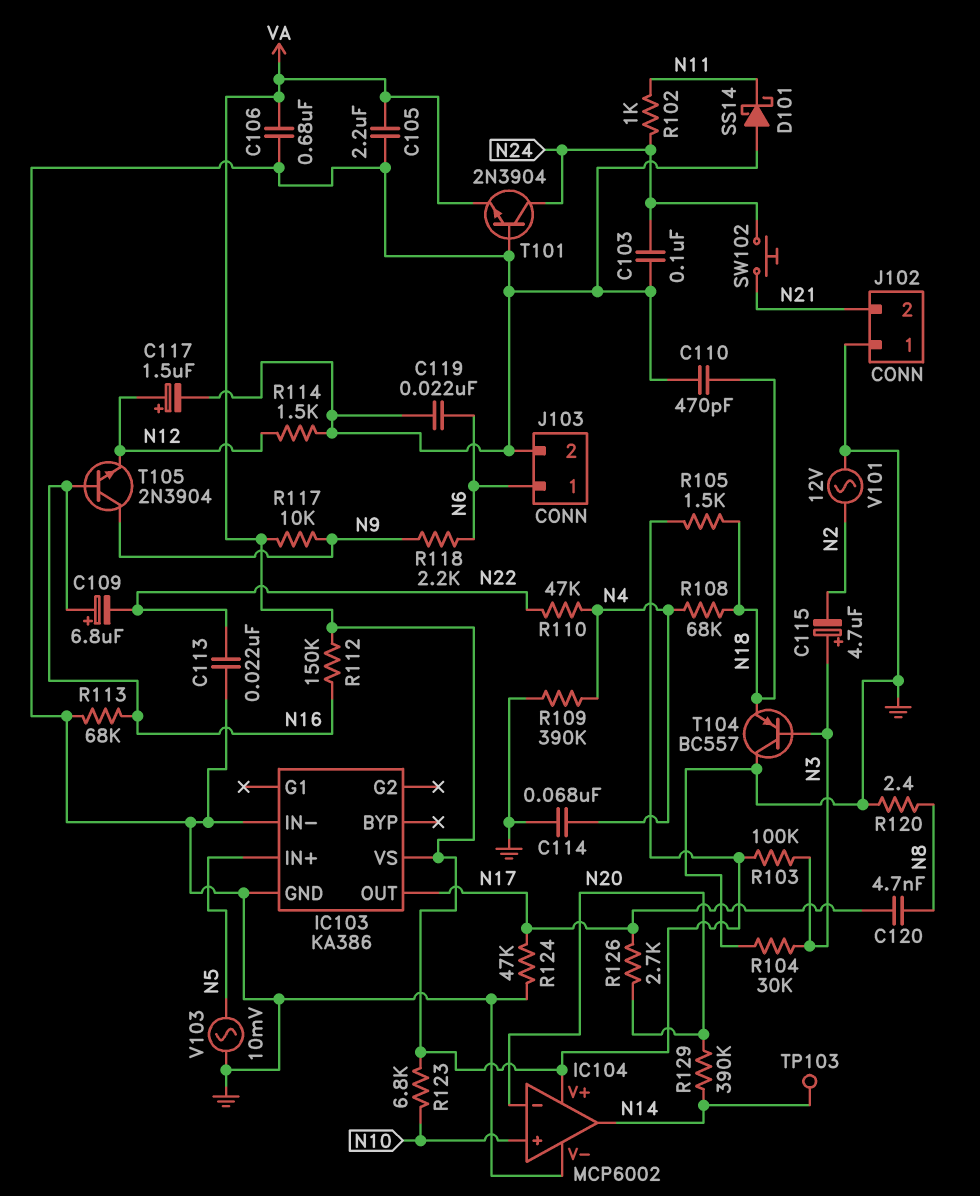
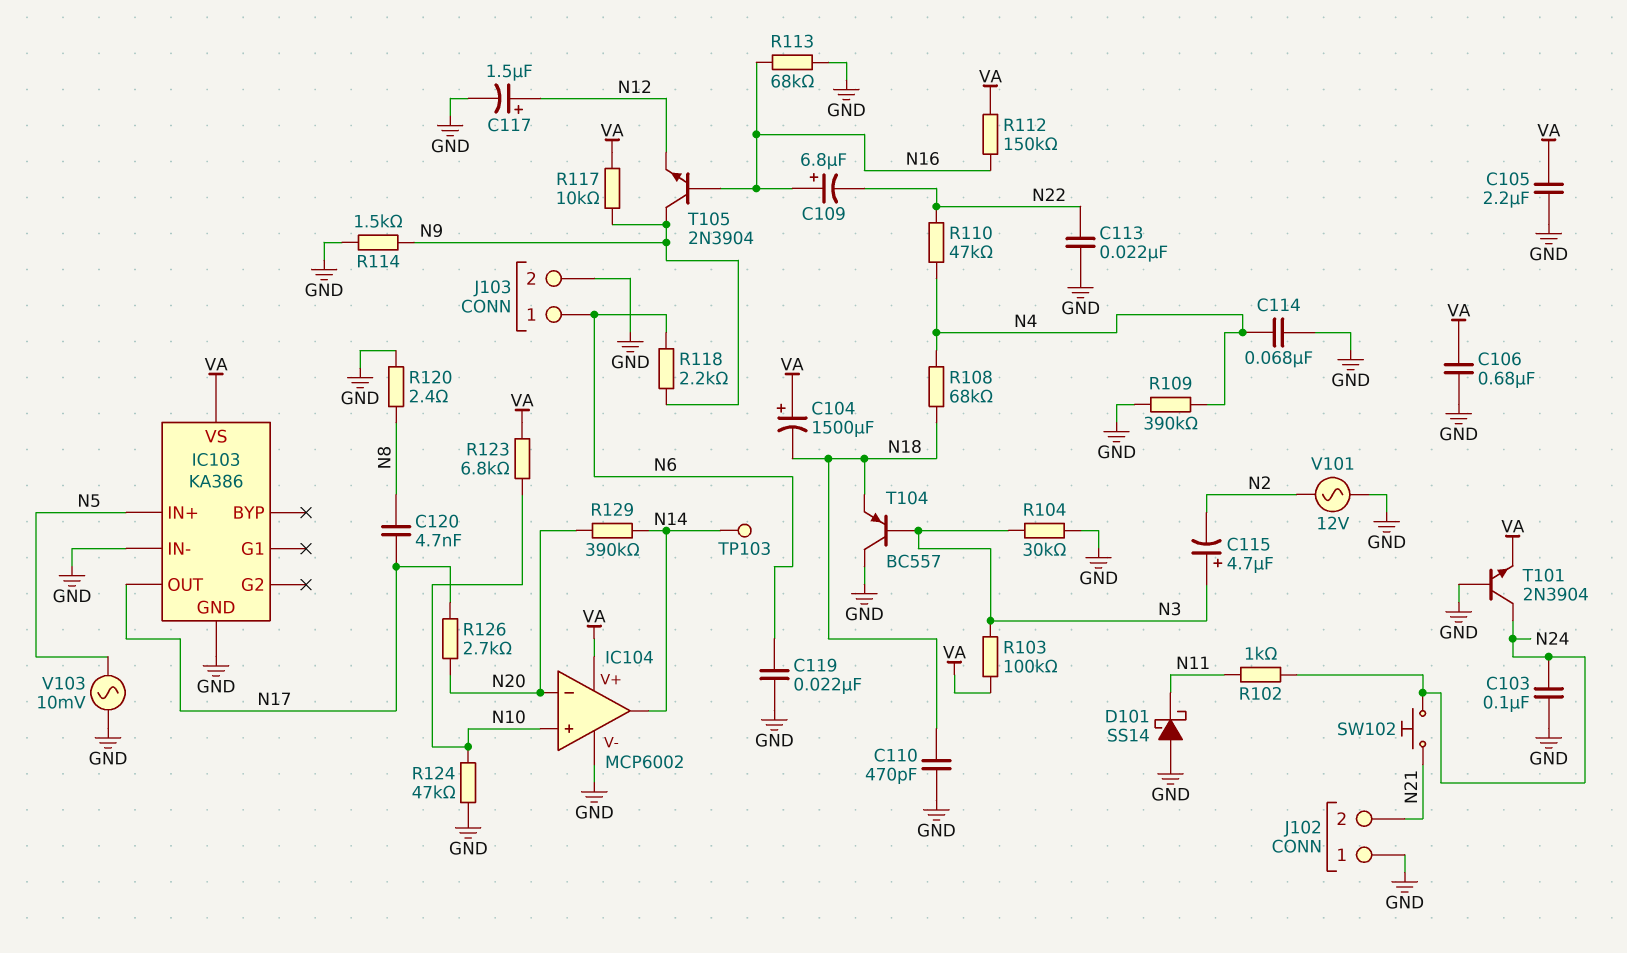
C104: none -> 1500uF (plus VA, minus N18)
R105: 1.5k (N18, VA) -> none
R114: 1.5k (GND, N12) -> 1.5k (GND, N9)
R124: 47k (GND, N17) -> 47k (GND, N10)

